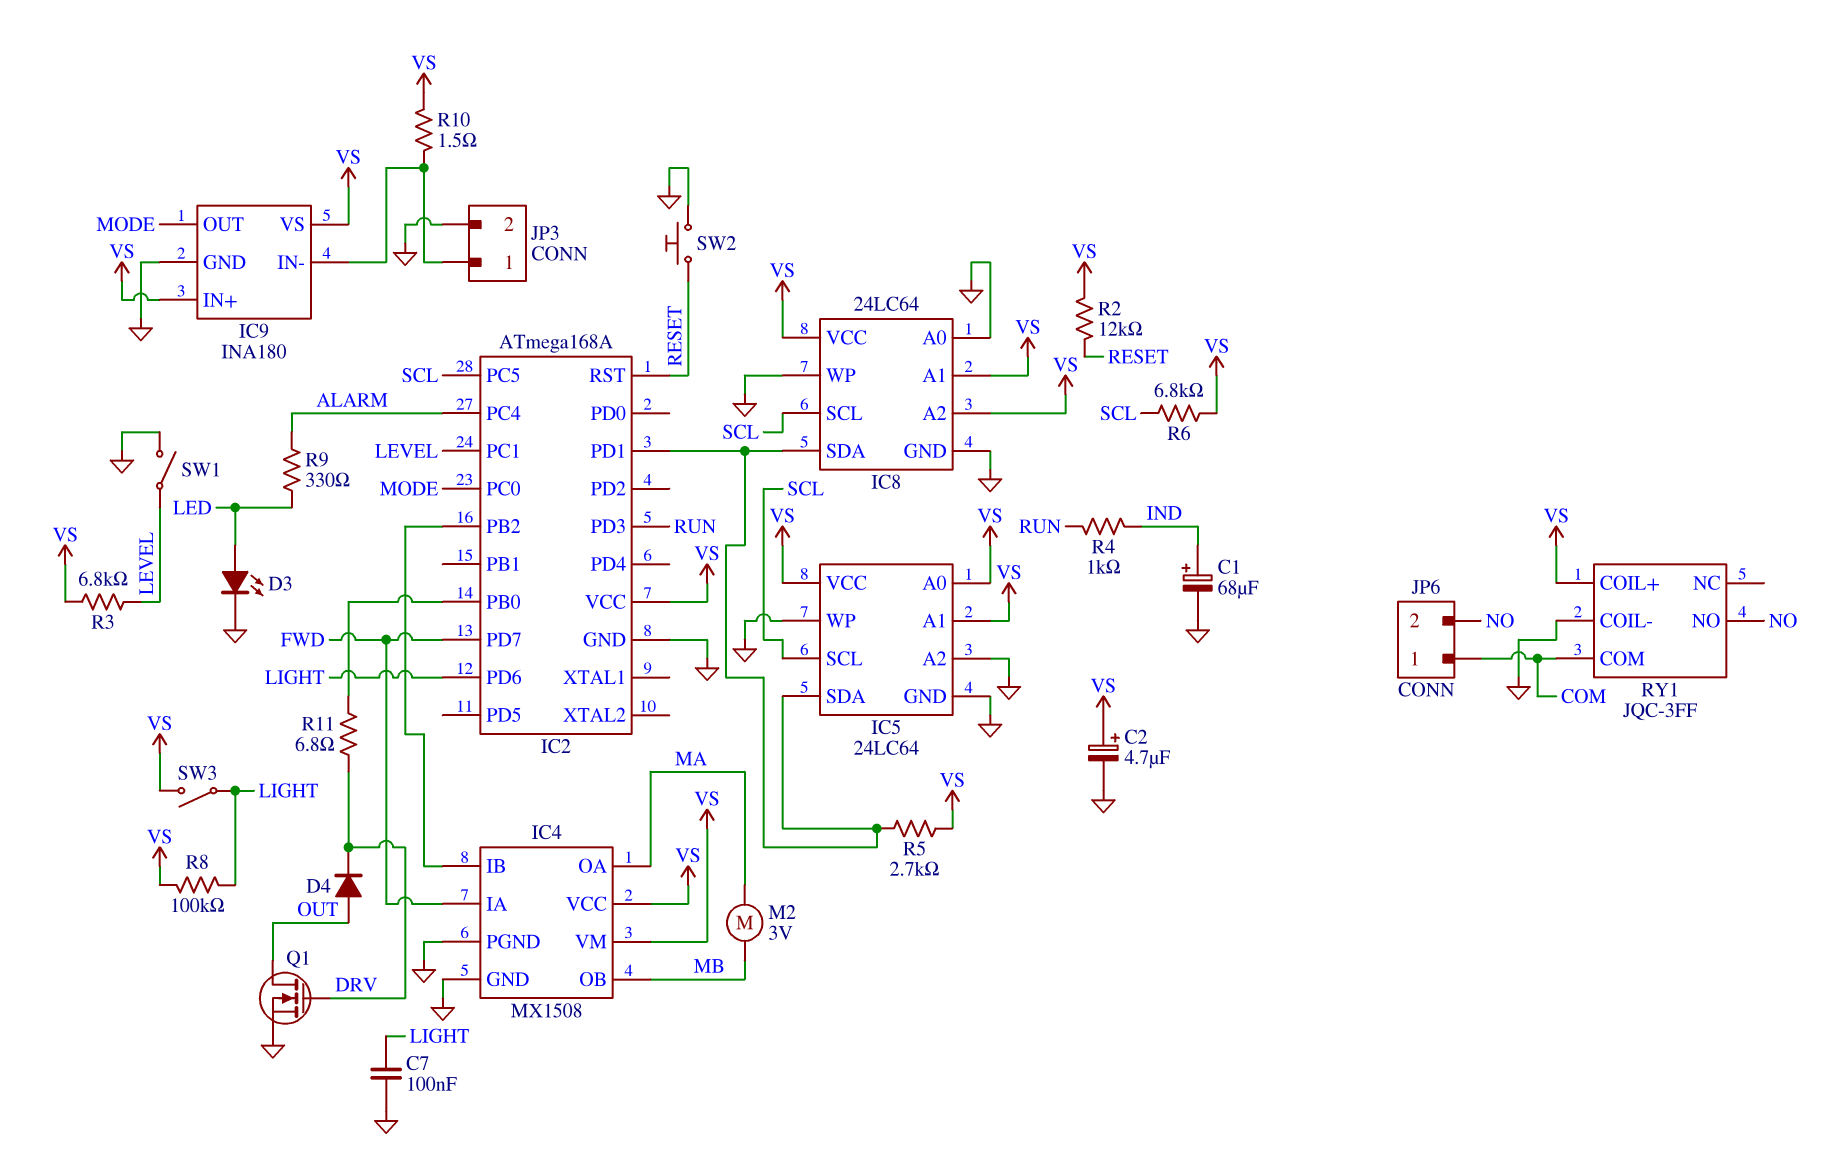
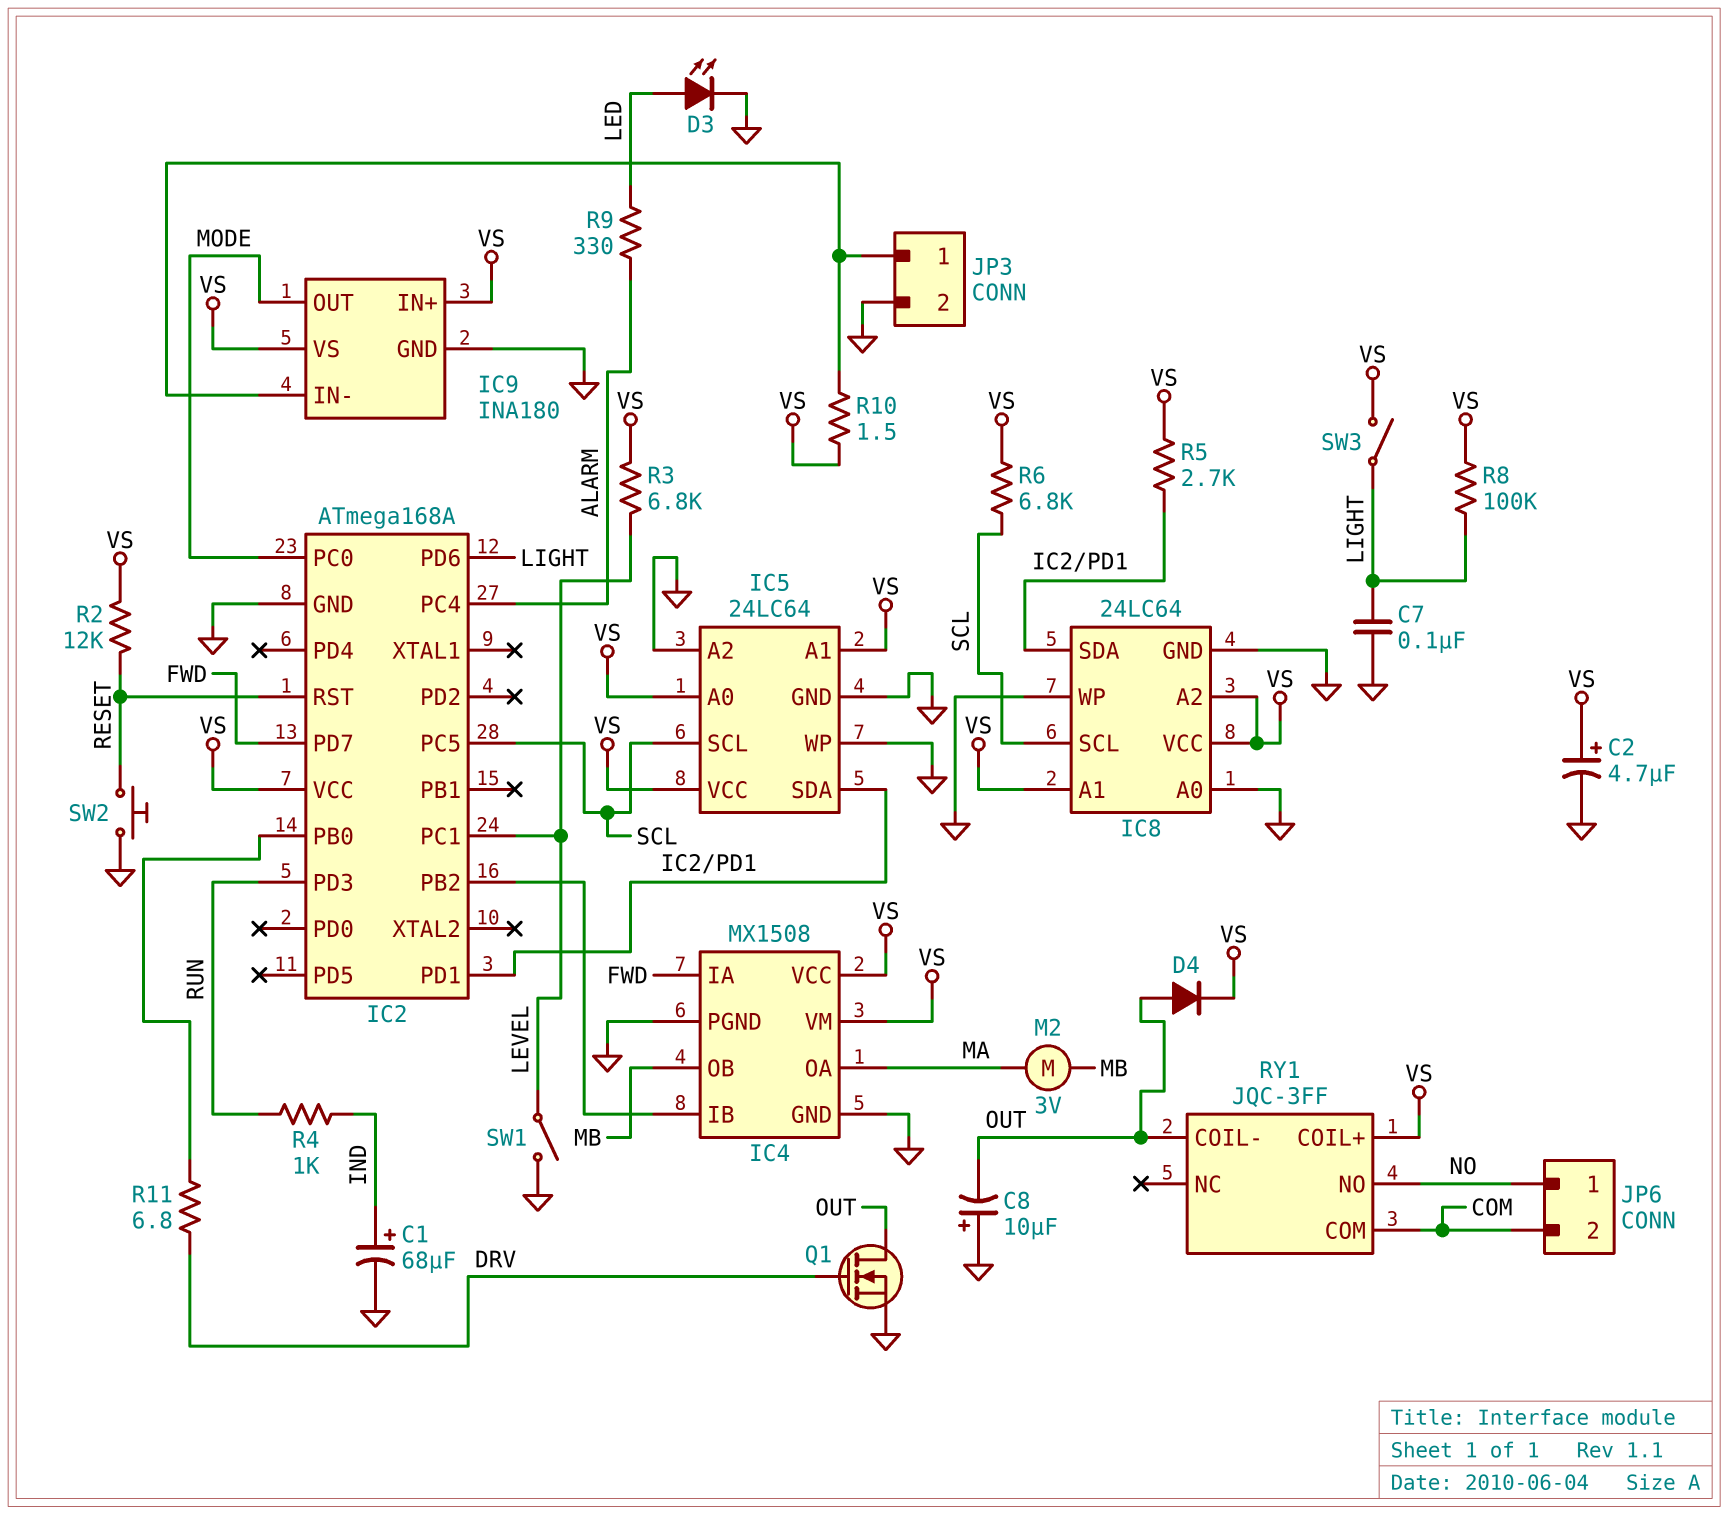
C8: none -> 10uF (plus GND, minus OUT)
D4: diode (A OUT, K DRV) -> diode (A OUT, K VS)
JP6 pin 1: COM -> NO
JP6 pin 2: NO -> COM
RY1 pin COIL-: GND -> OUT

